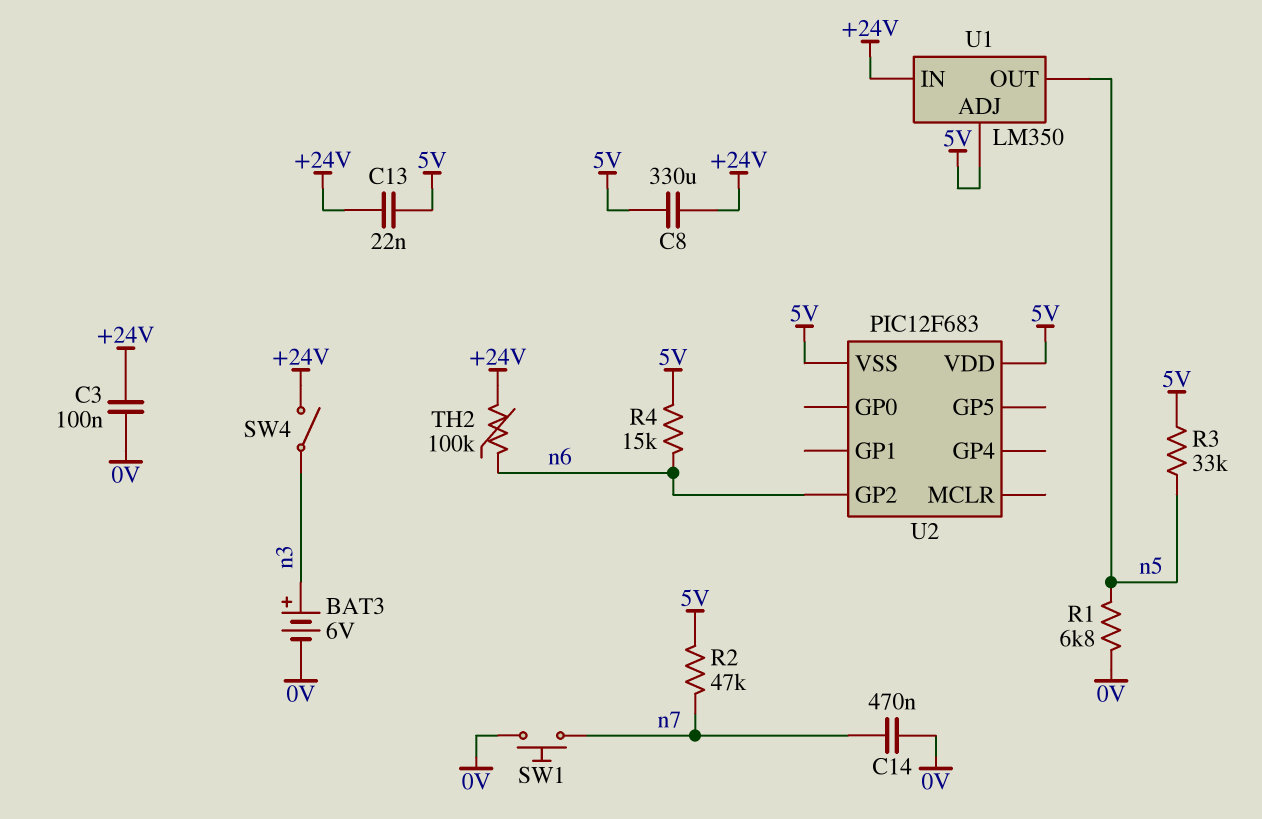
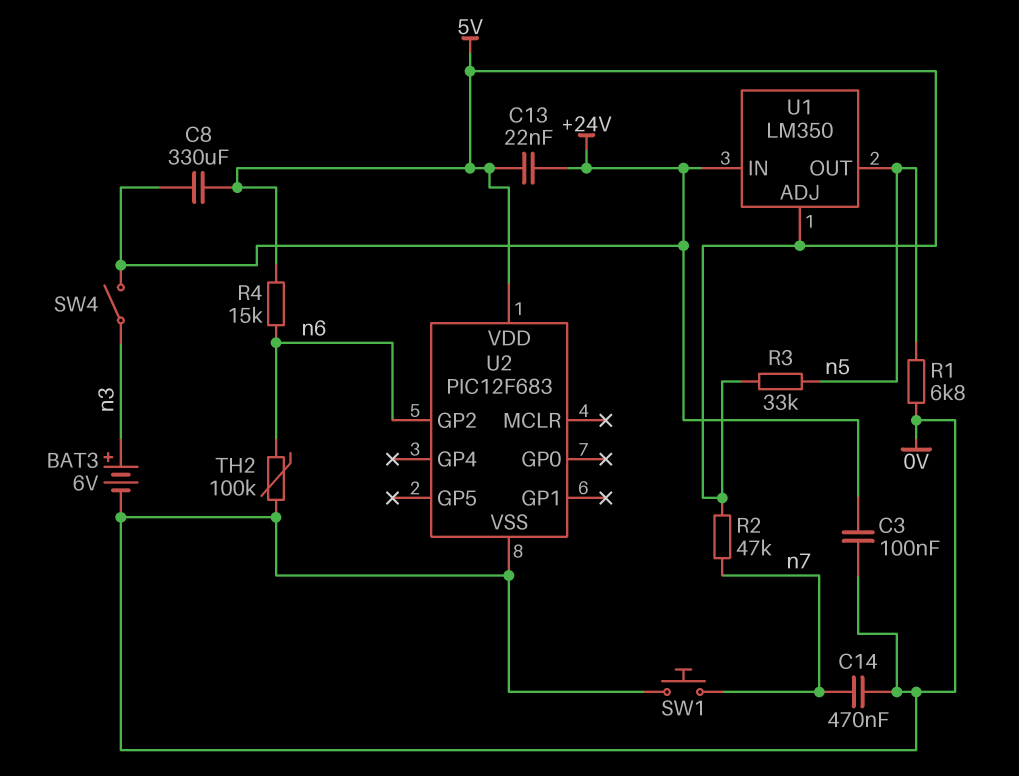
TH2: 100k (+24V, n6) -> 100k (0V, n6)
U2 pin VSS: 5V -> 0V

